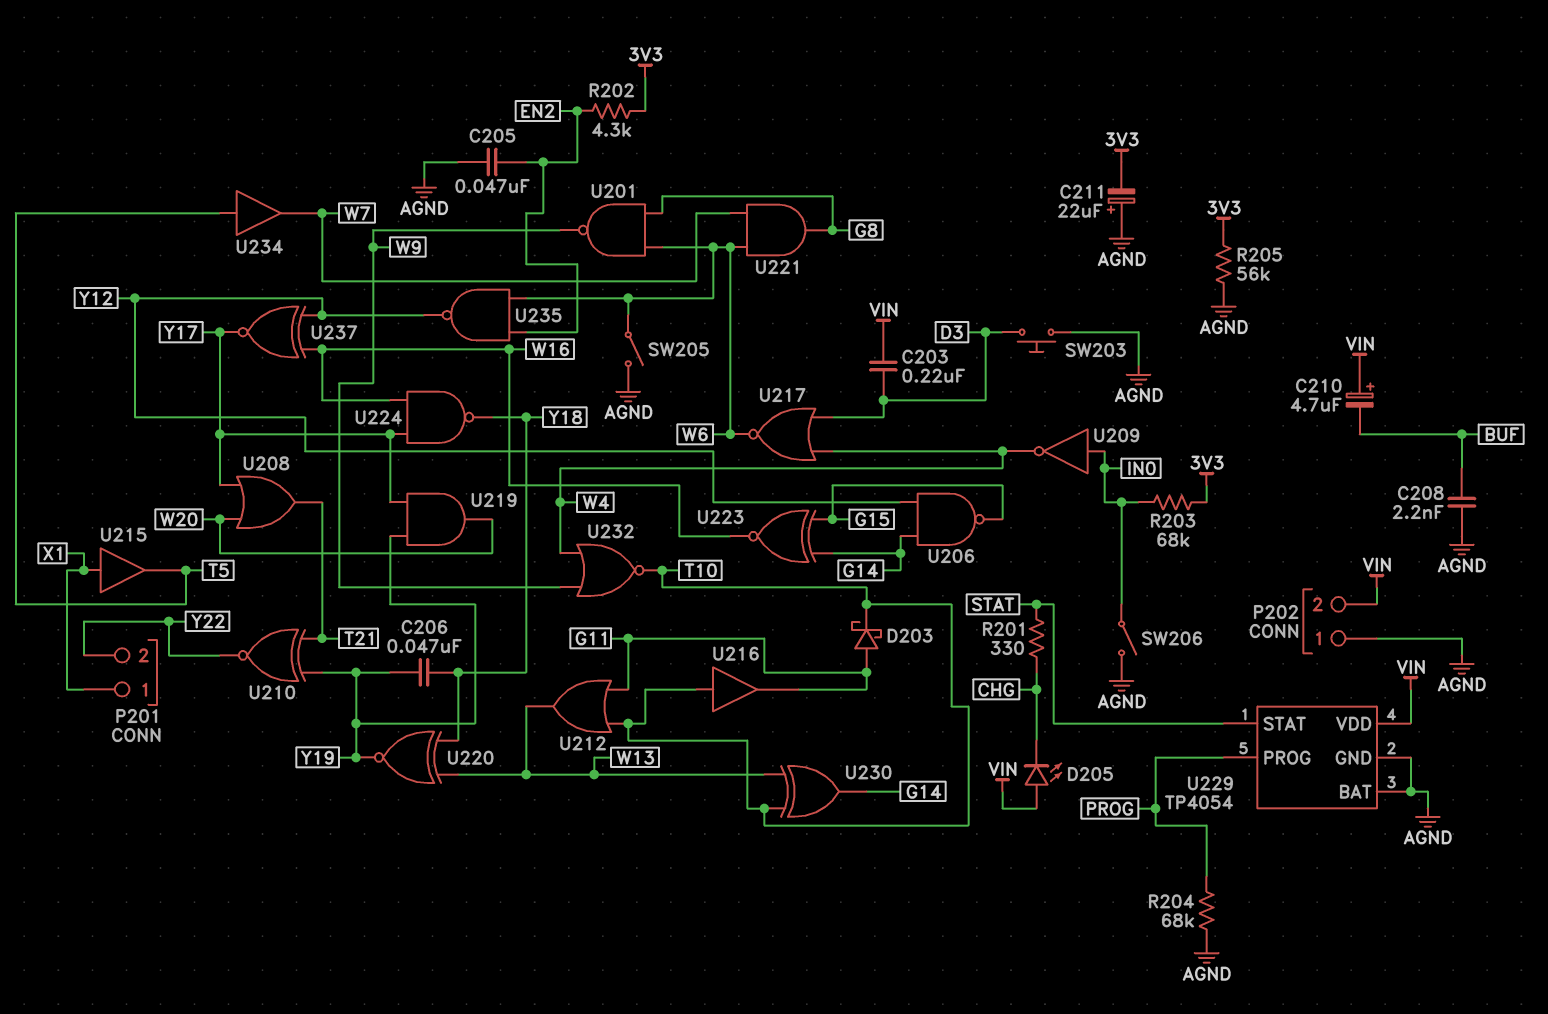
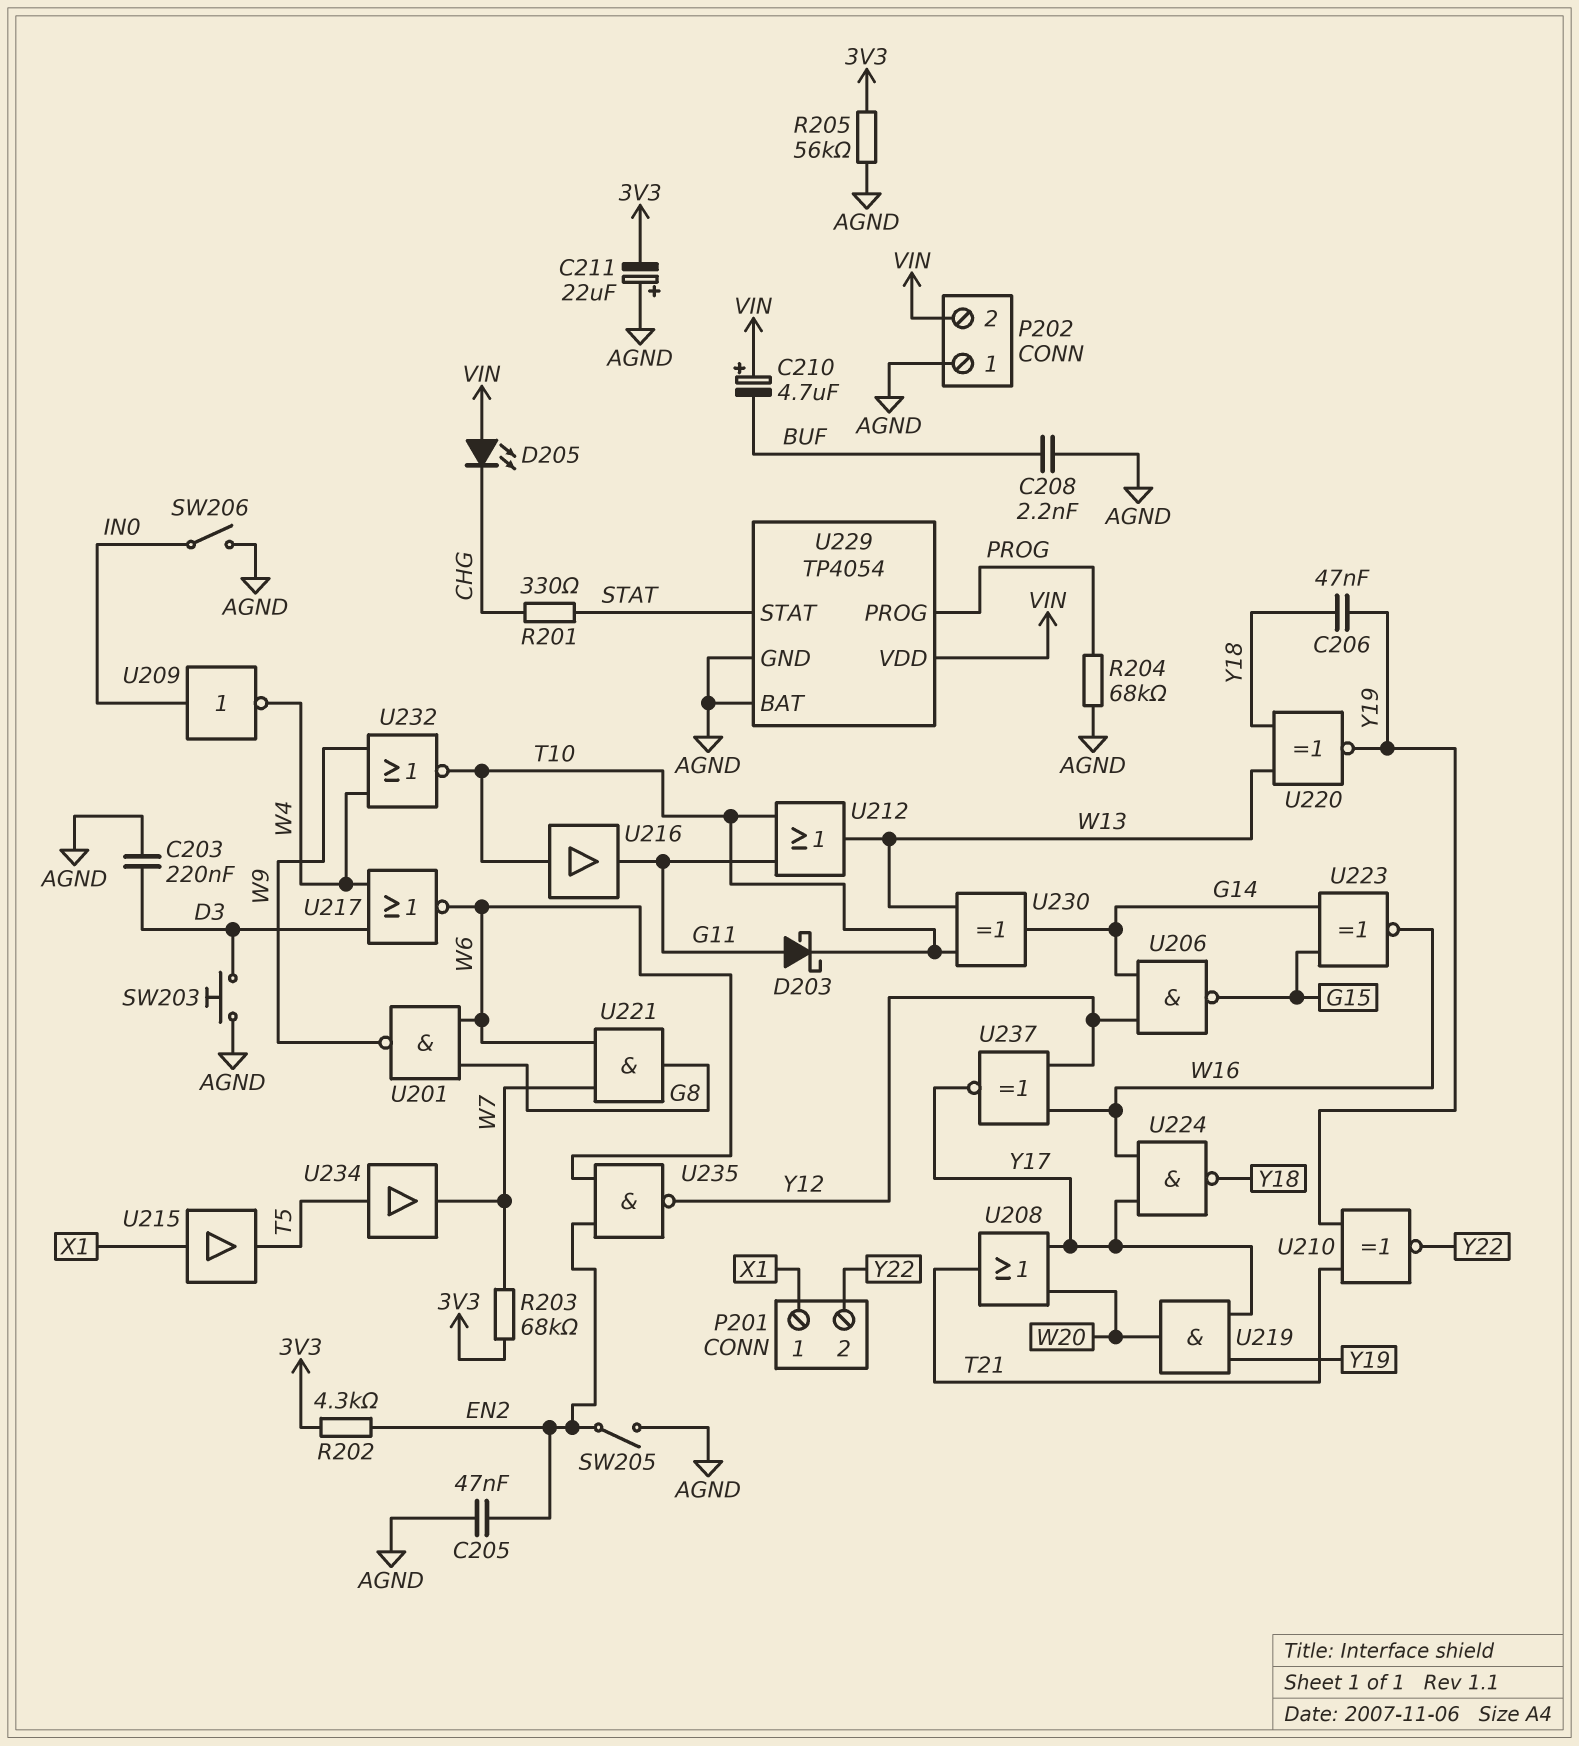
C203: 220nF (D3, VIN) -> 220nF (AGND, D3)
R203: 68k (3V3, IN0) -> 68k (3V3, W7)
SW205: switch (AGND, W6) -> switch (AGND, EN2)

